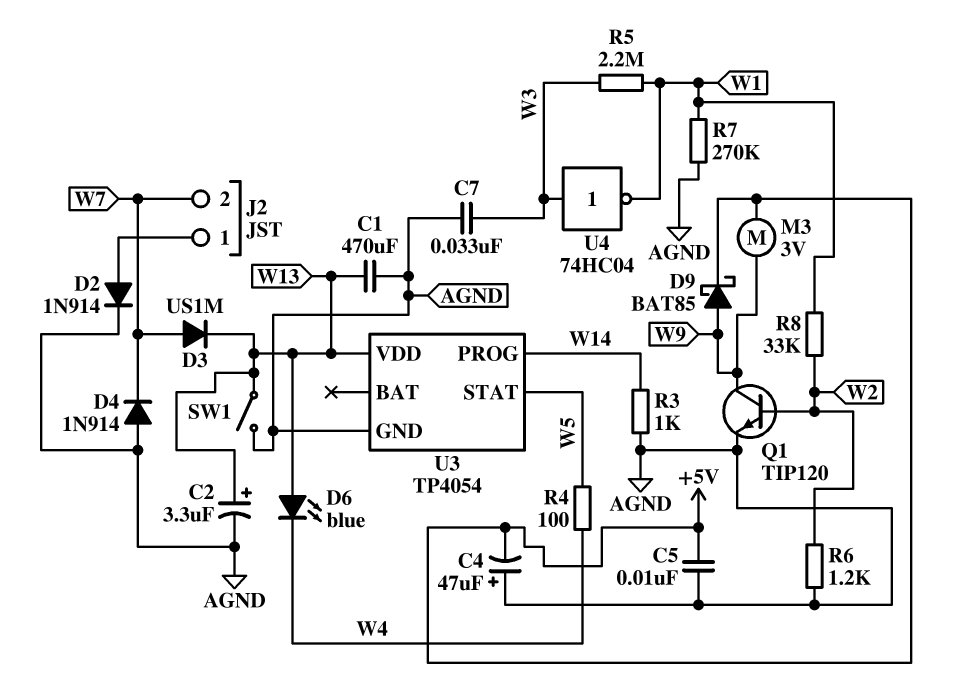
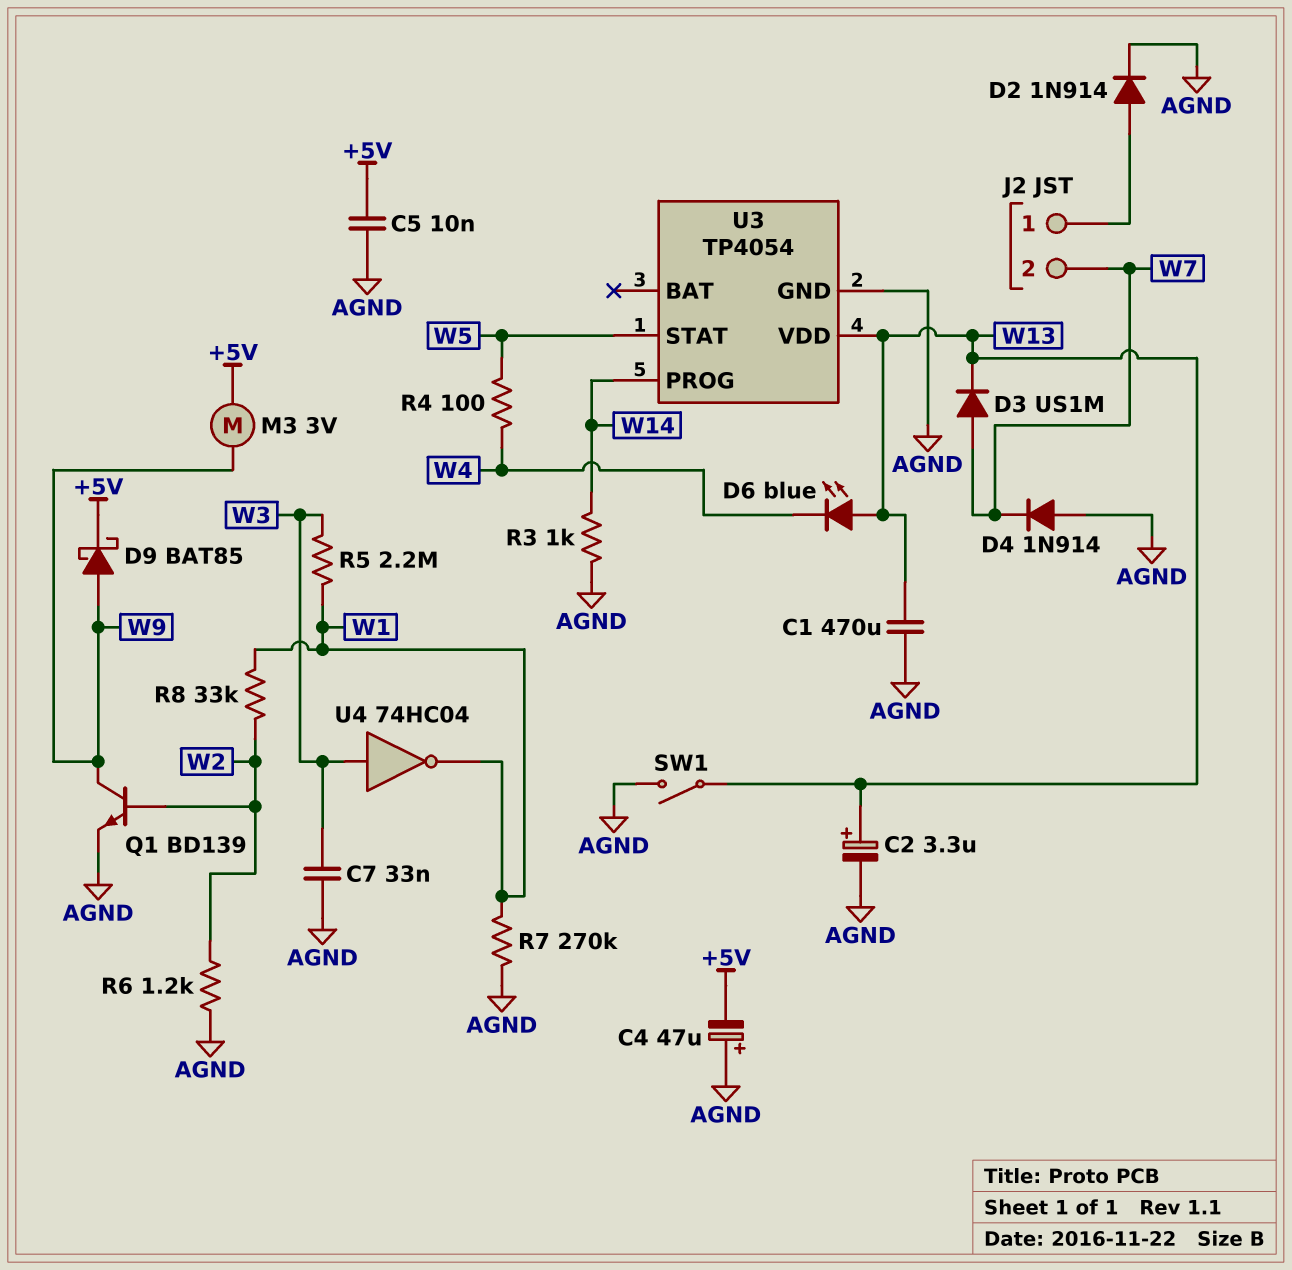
Q1: NPN TIP120 (B W2, C W9, E AGND) -> NPN BD139 (B W2, C W9, E AGND)

